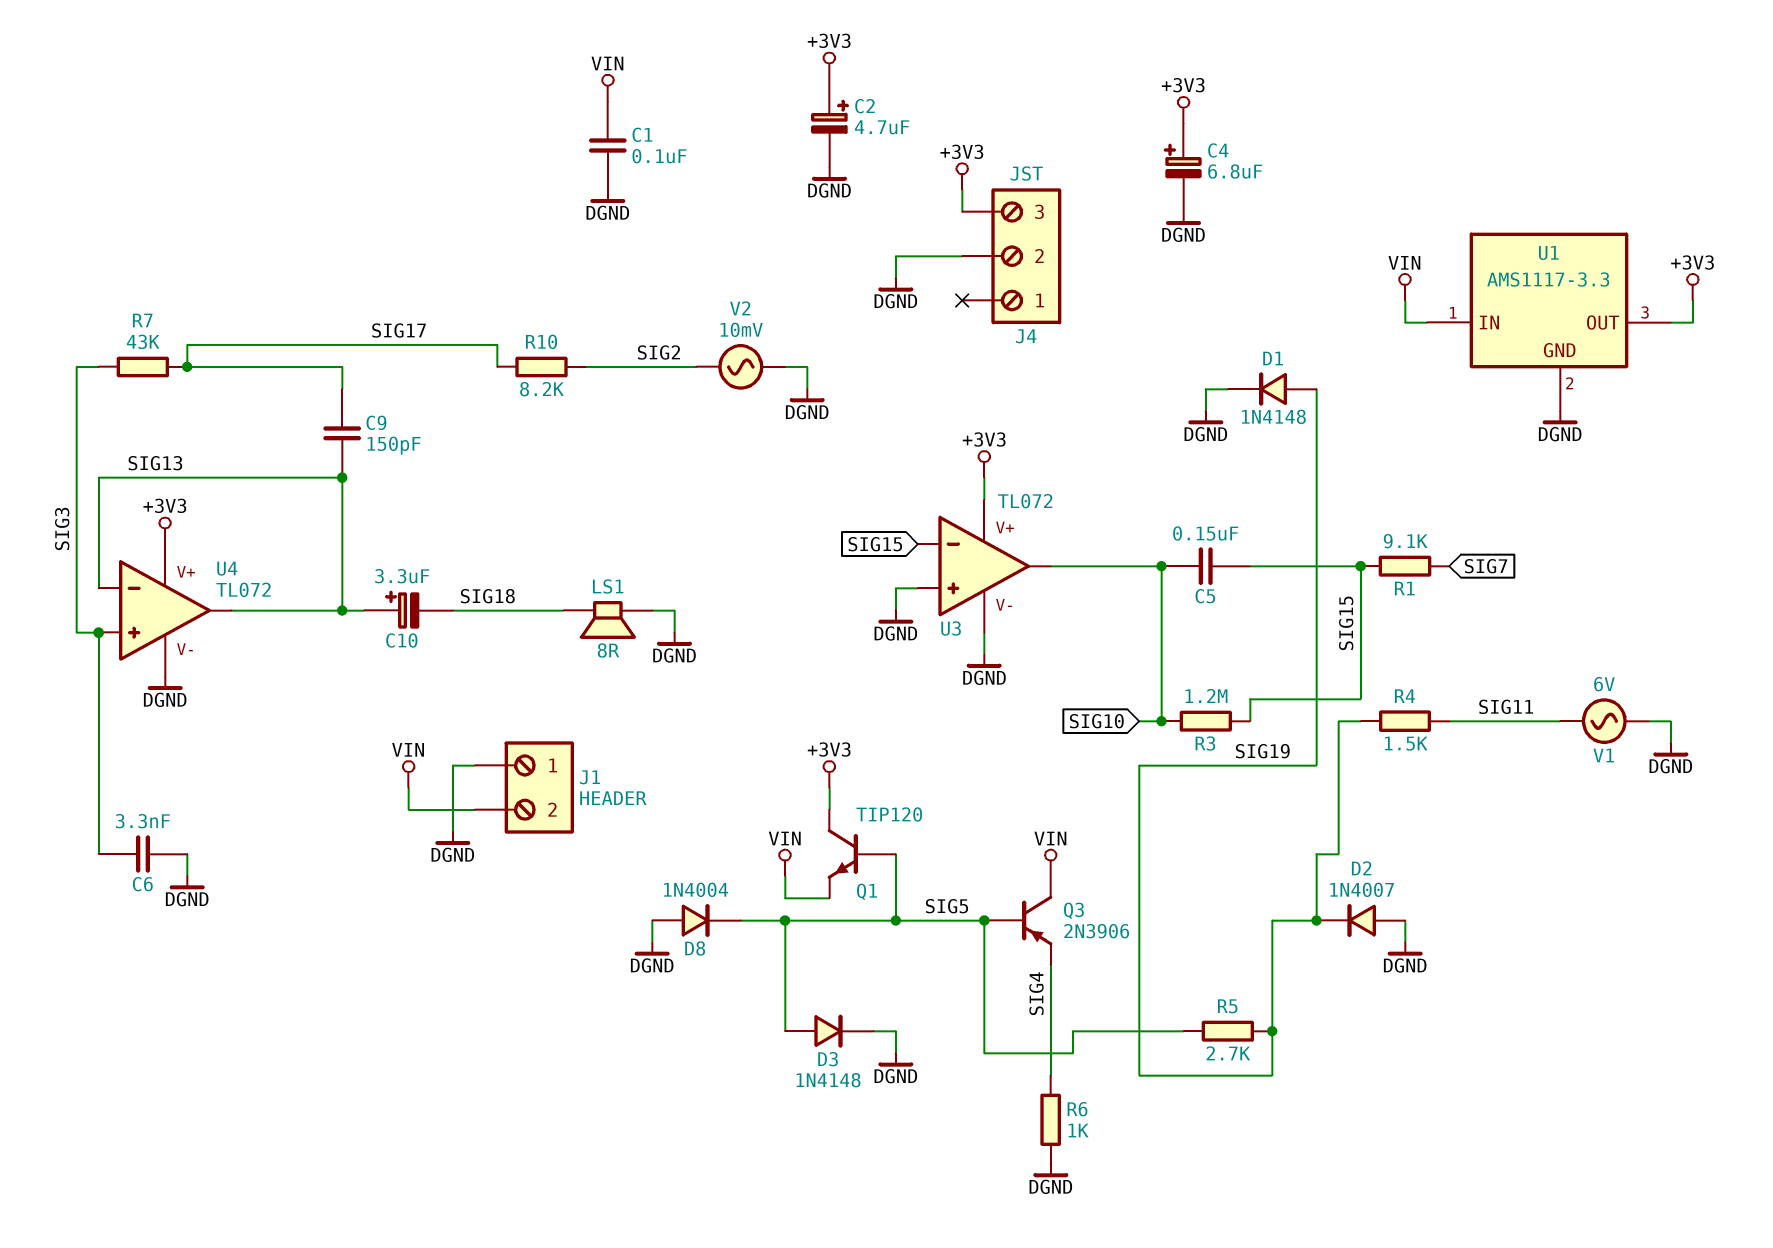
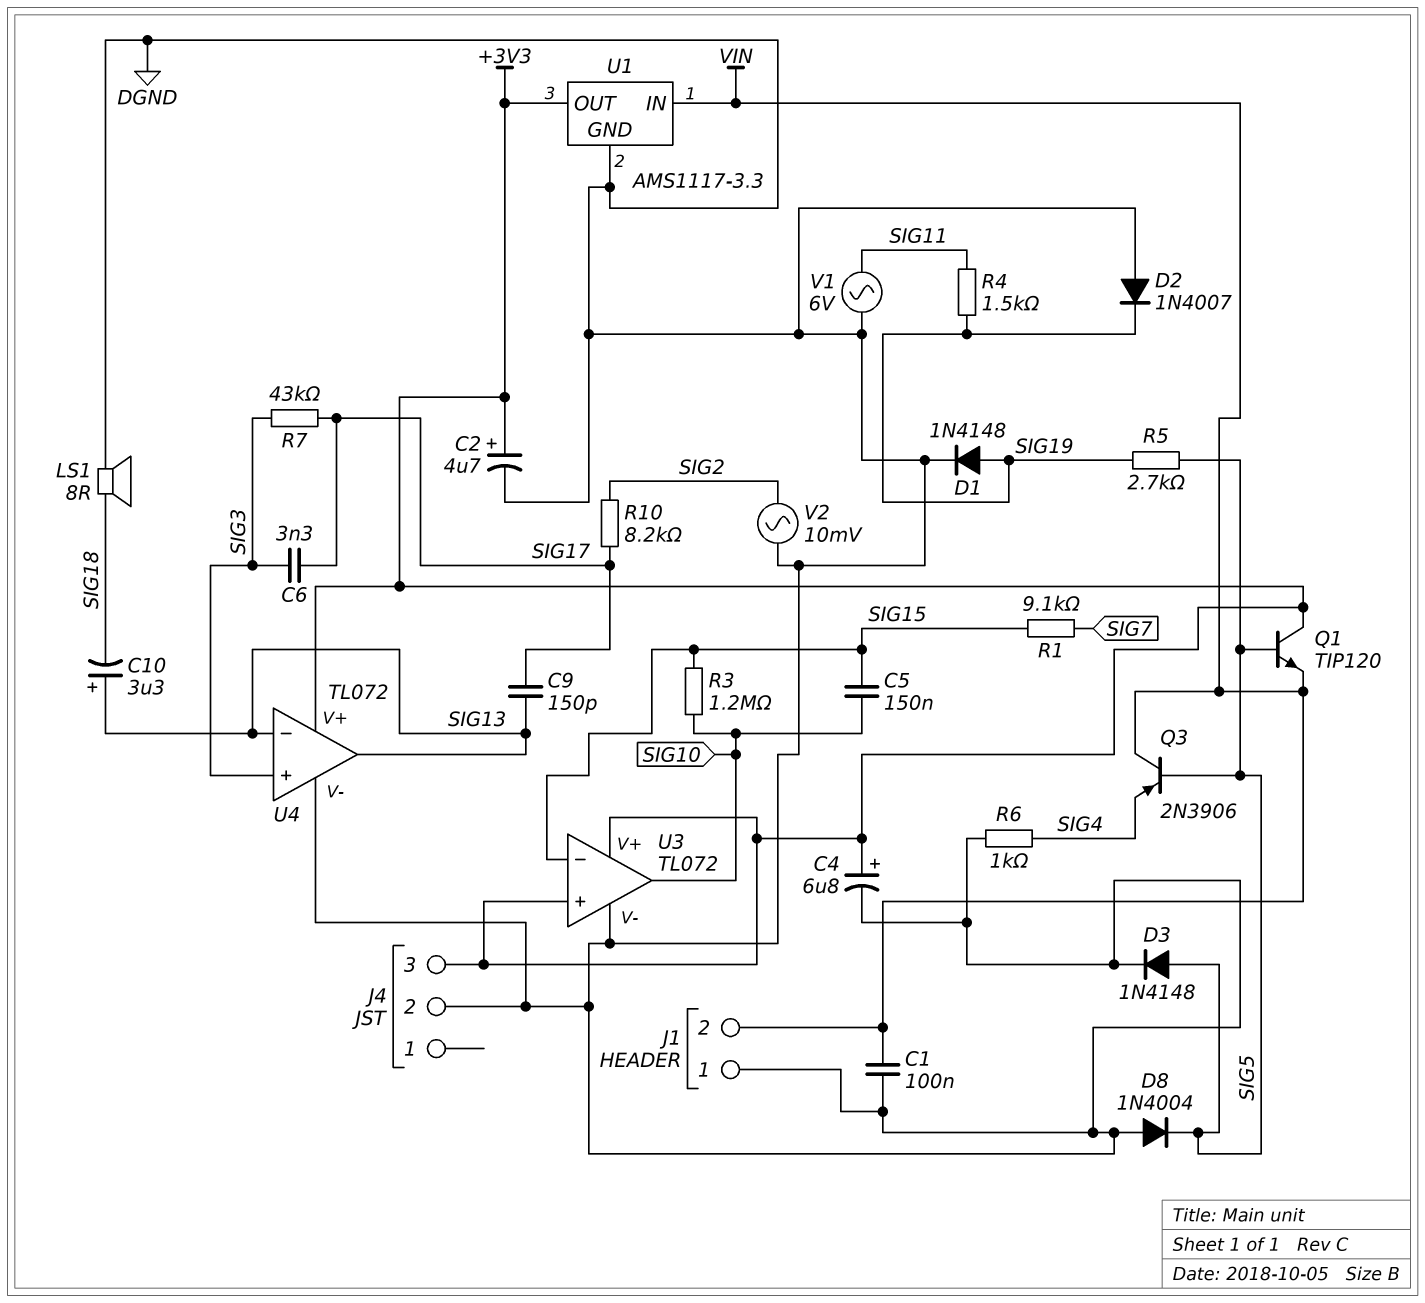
C6: 3.3nF (DGND, SIG3) -> 3.3nF (SIG3, SIG17)
U3 pin in+: DGND -> +3V3

